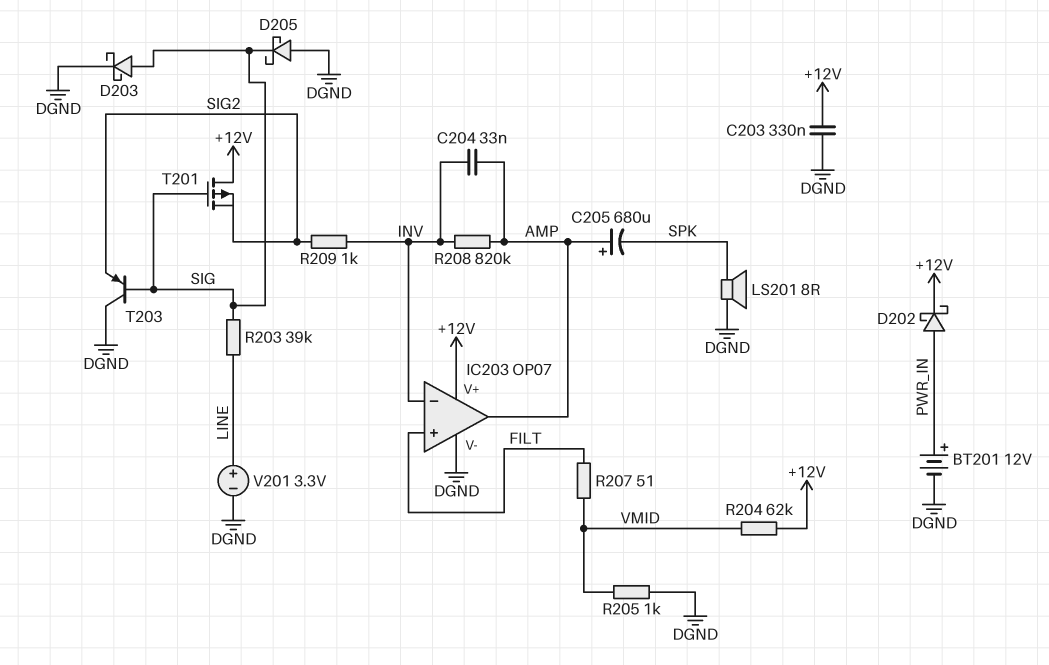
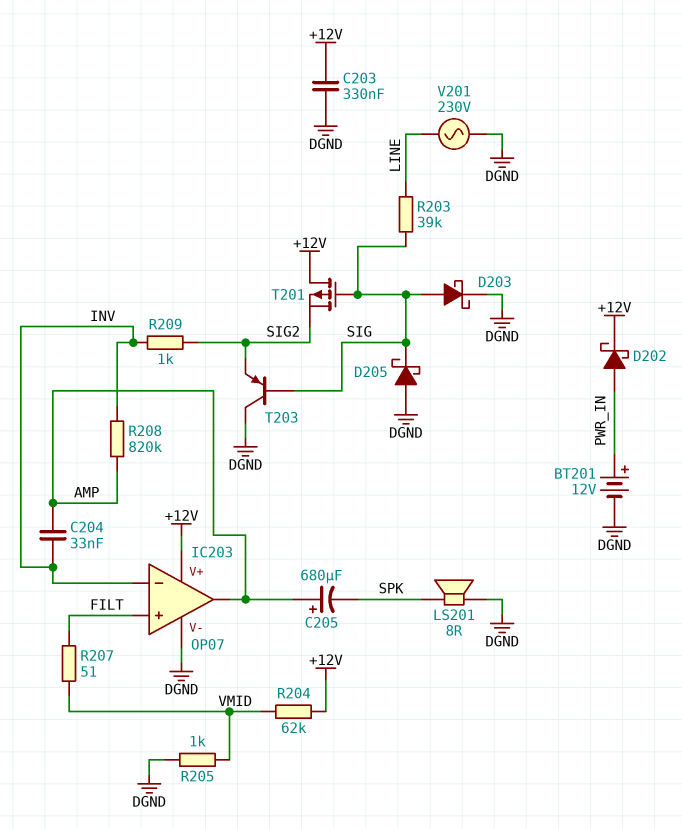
V201: 3.3V (plus LINE, minus DGND) -> AC 230V (DGND, LINE)

